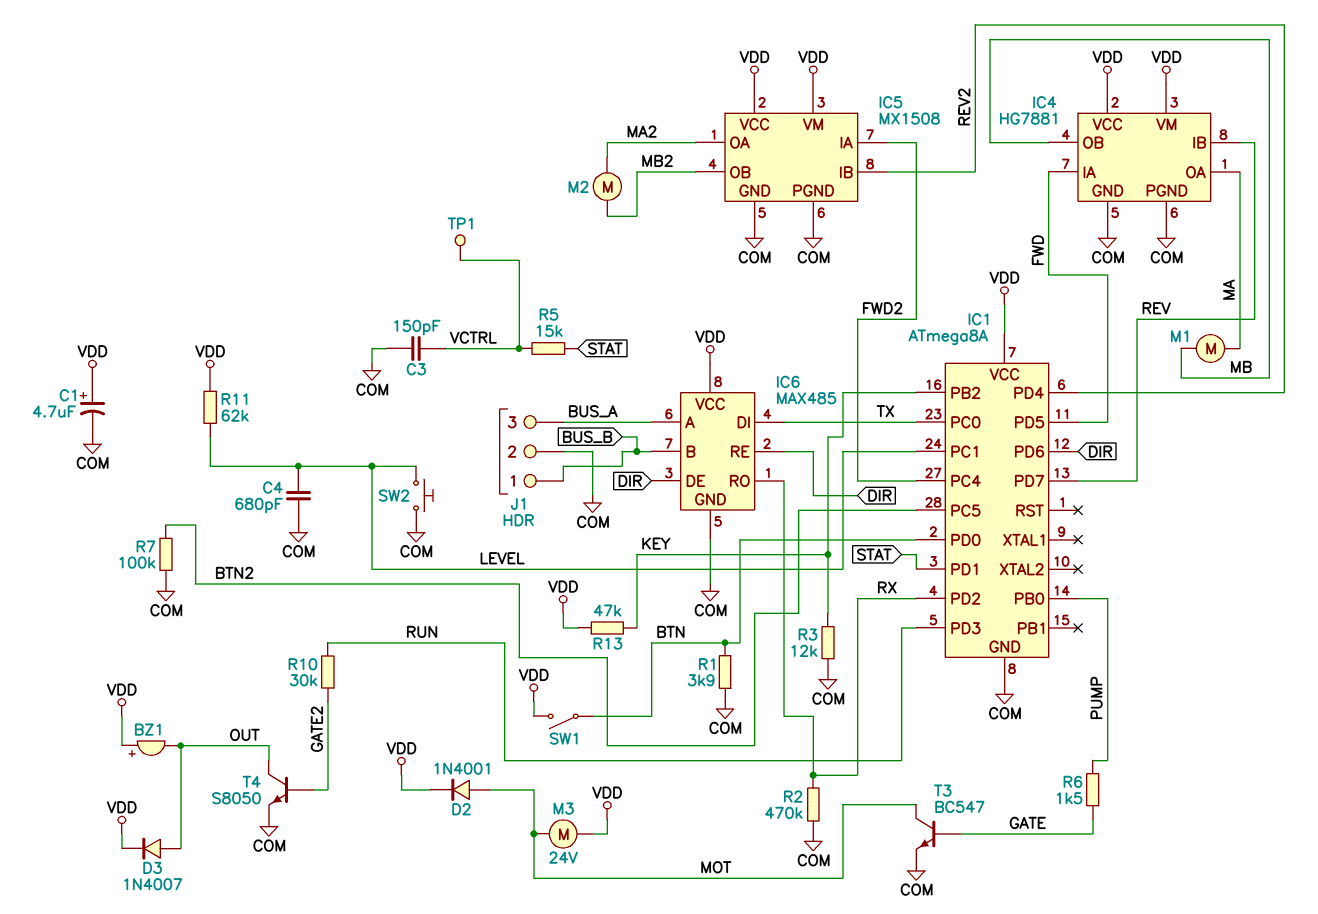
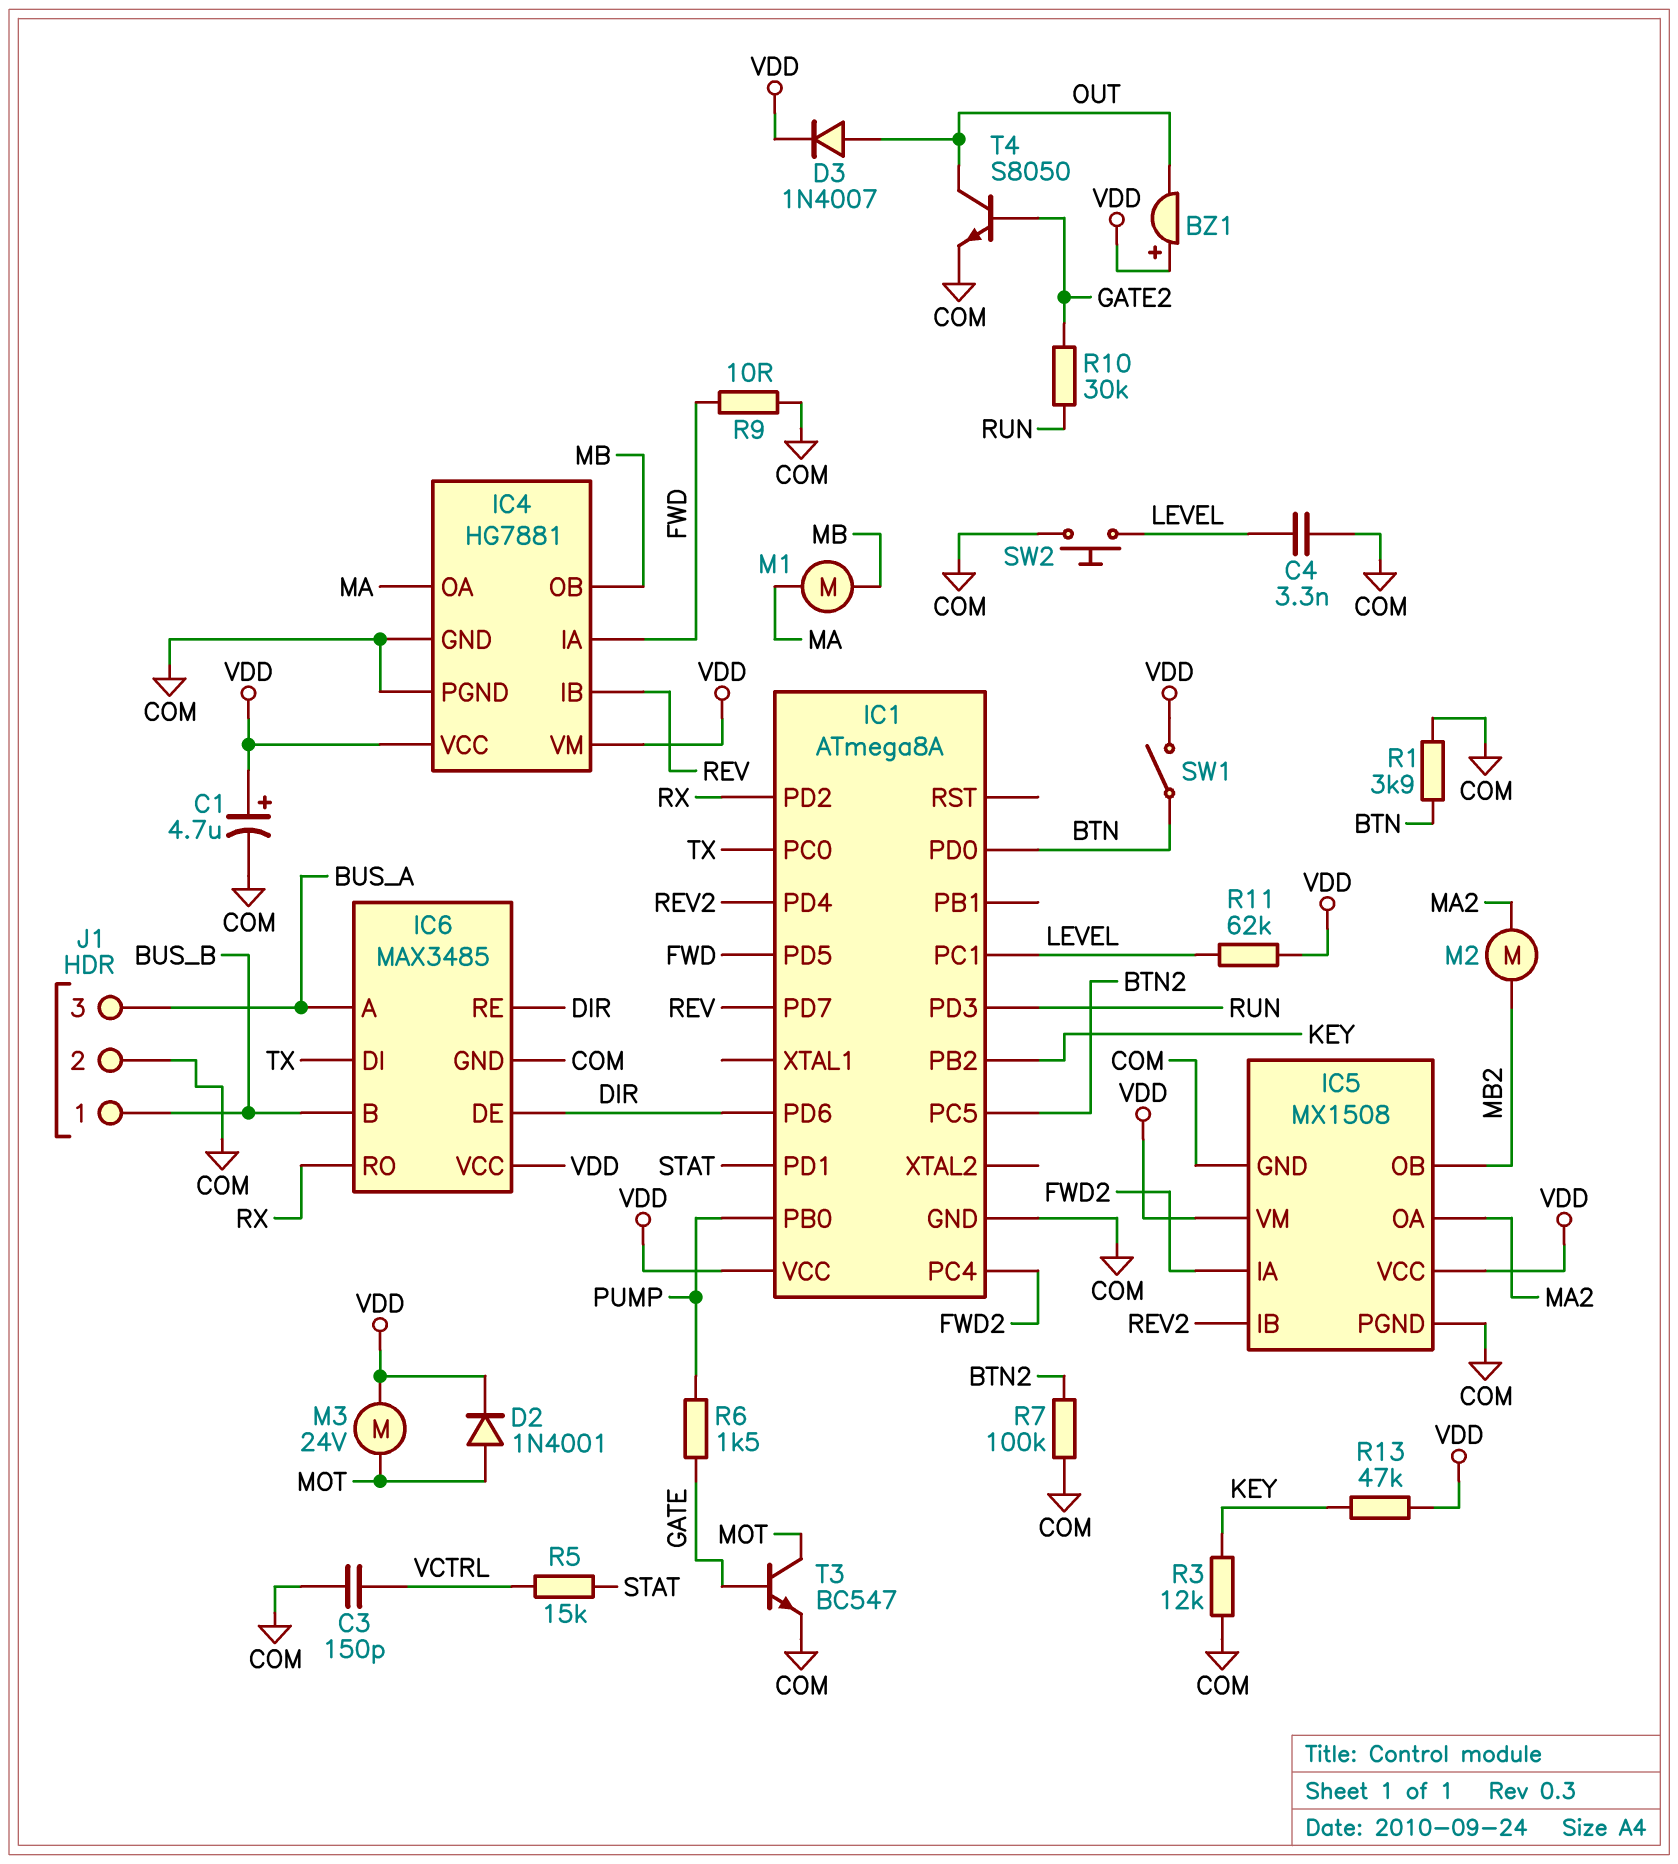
C4: 680pF (COM, LEVEL) -> 3.3nF (COM, LEVEL)
IC6: MAX485 -> MAX3485
R2: 470k (COM, RX) -> none
R9: none -> 10 (COM, FWD)
TP1: test point (VCTRL) -> none

